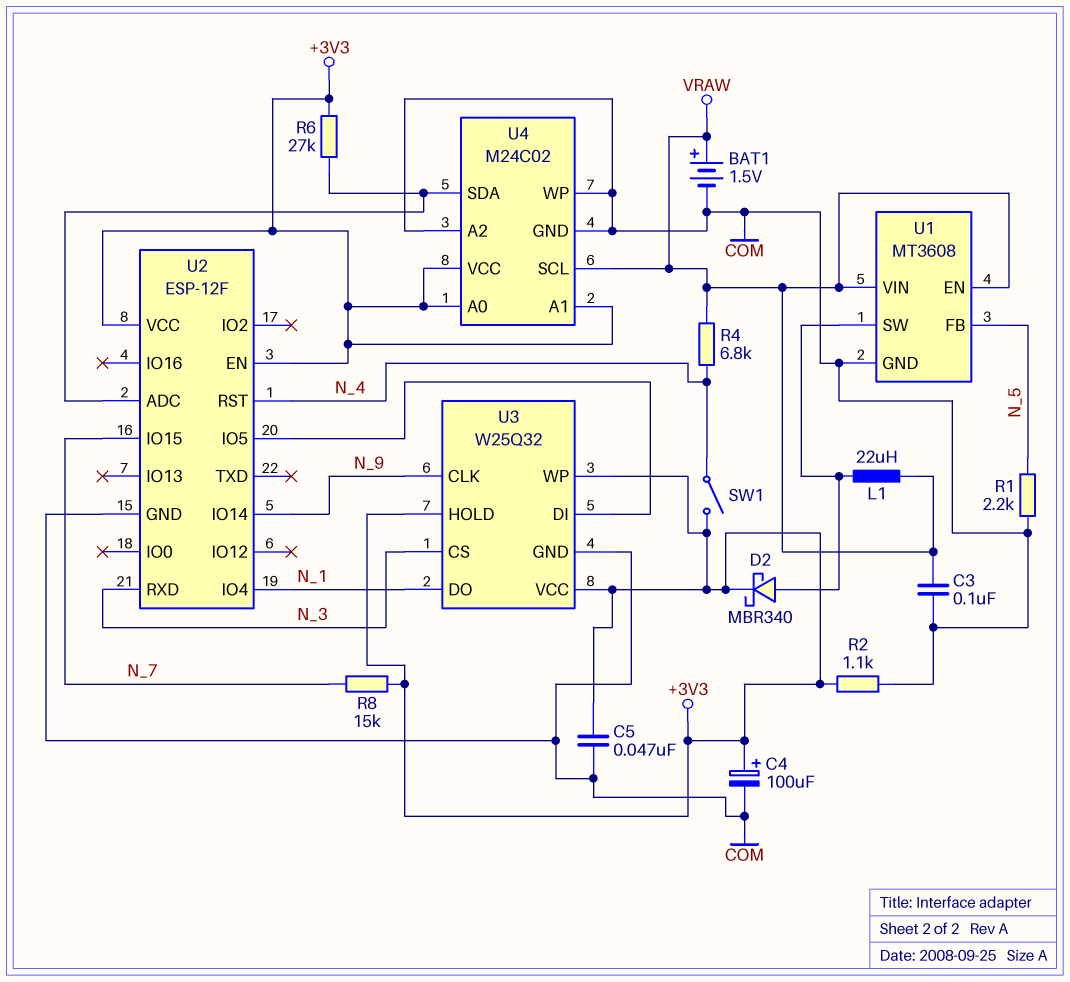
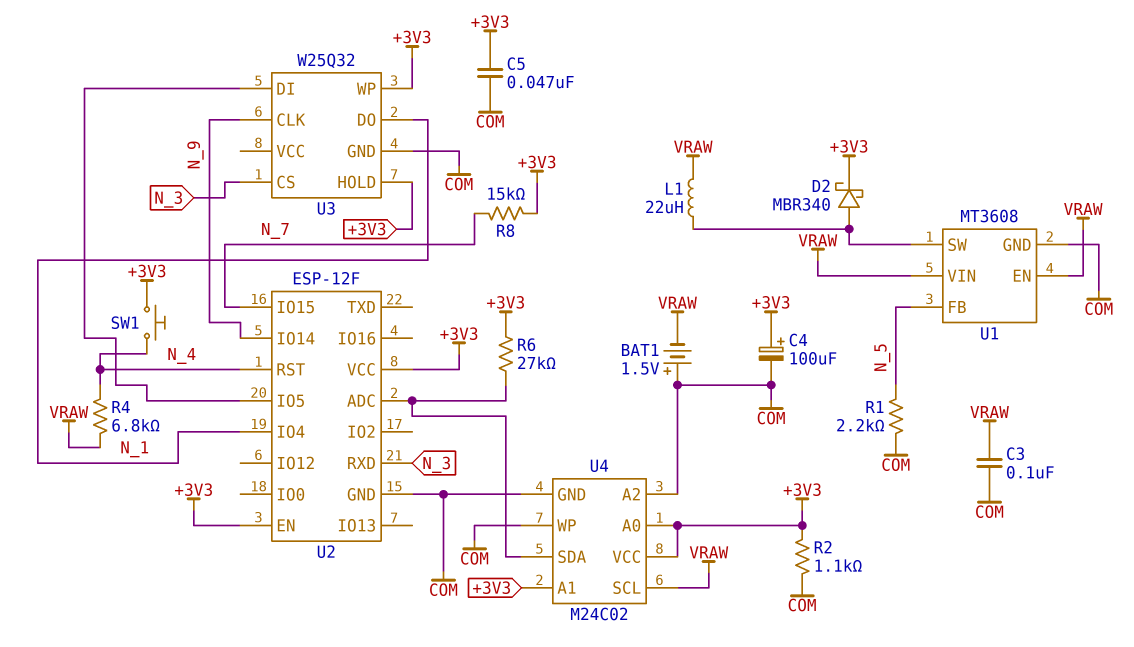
BAT1: 1.5V (plus VRAW, minus COM) -> 1.5V (plus COM, minus VRAW)
SW1: switch (+3V3, N_4) -> button (+3V3, N_4)
U3 pin VCC: +3V3 -> none

